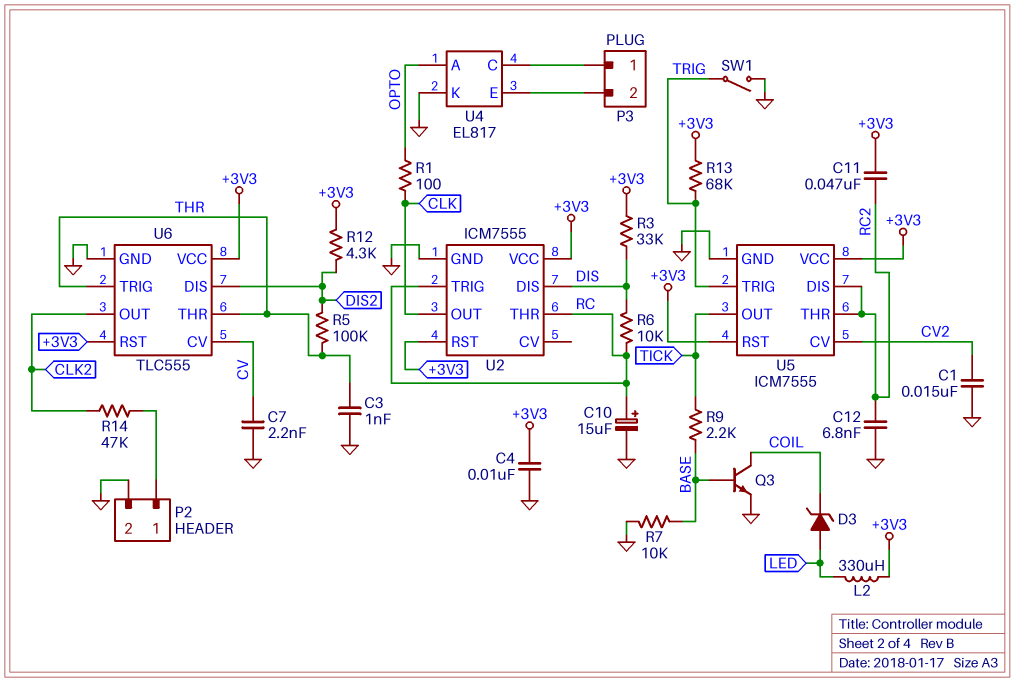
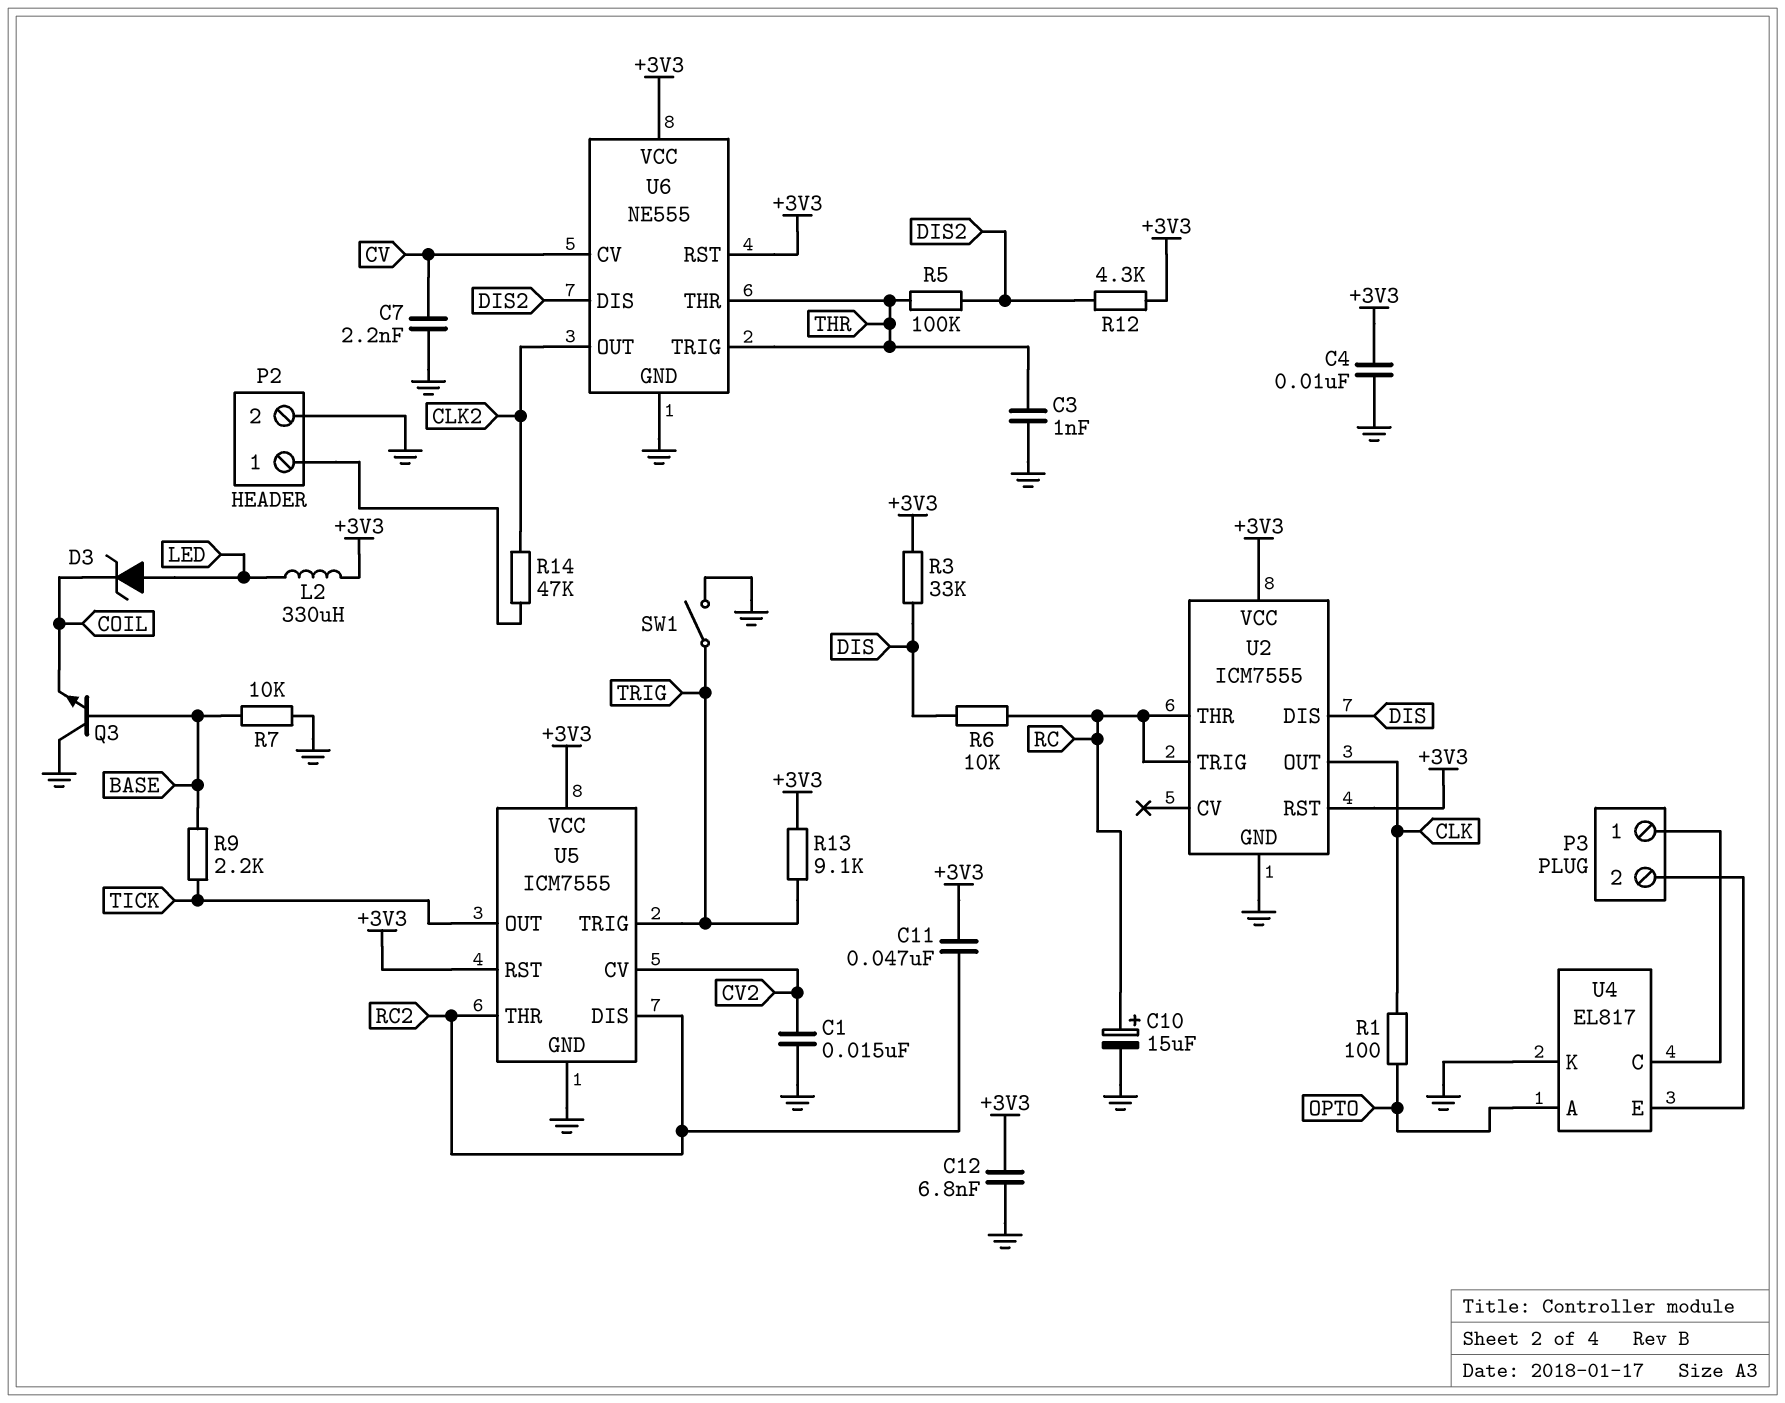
C12: 6.8nF (GND, RC2) -> 6.8nF (+3V3, GND)
Q3: NPN (B BASE, C COIL, E GND) -> NPN (B BASE, C GND, E COIL)
R13: 68k (+3V3, TRIG) -> 9.1k (+3V3, TRIG)
U6: TLC555 -> NE555

